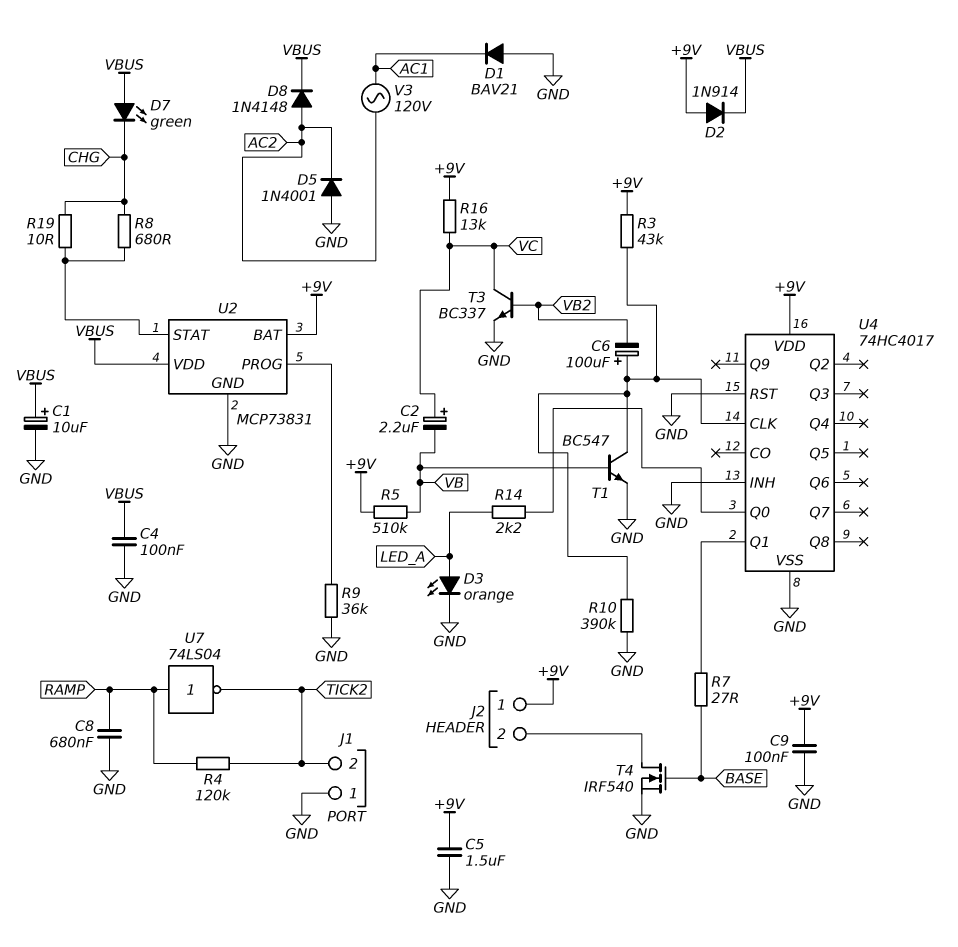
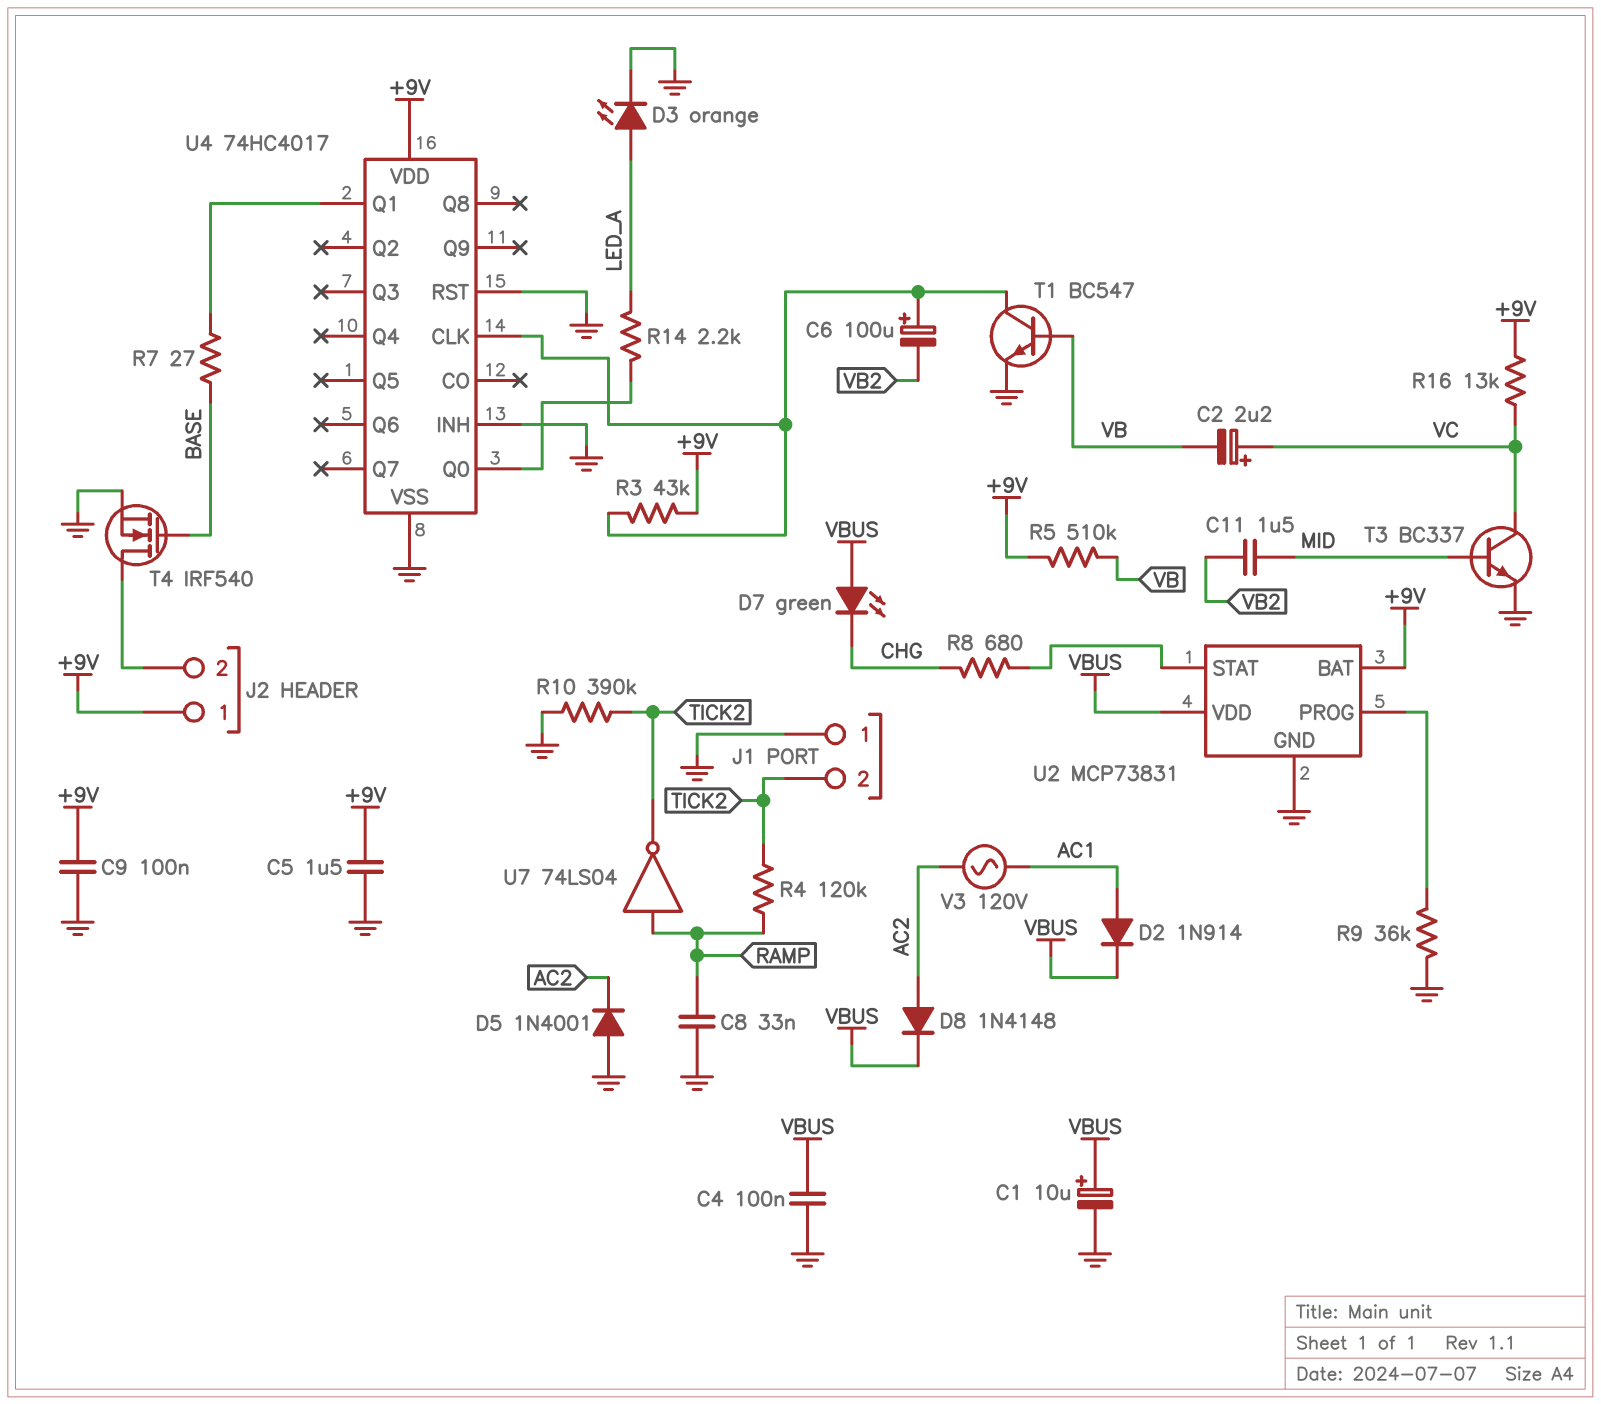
C8: 680nF (GND, RAMP) -> 33nF (GND, RAMP)
C11: none -> 1.5uF (MID, VB2)
D1: diode BAV21 (A GND, K AC1) -> none
D2: diode 1N914 (A +9V, K VBUS) -> diode 1N914 (A AC1, K VBUS)
R10: 390k (GND, U4/CLK) -> 390k (GND, TICK2)
R19: 10 (CHG, U2/STAT) -> none
T3: NPN BC337 (B VB2, C VC, E GND) -> NPN BC337 (B MID, C VC, E GND)

